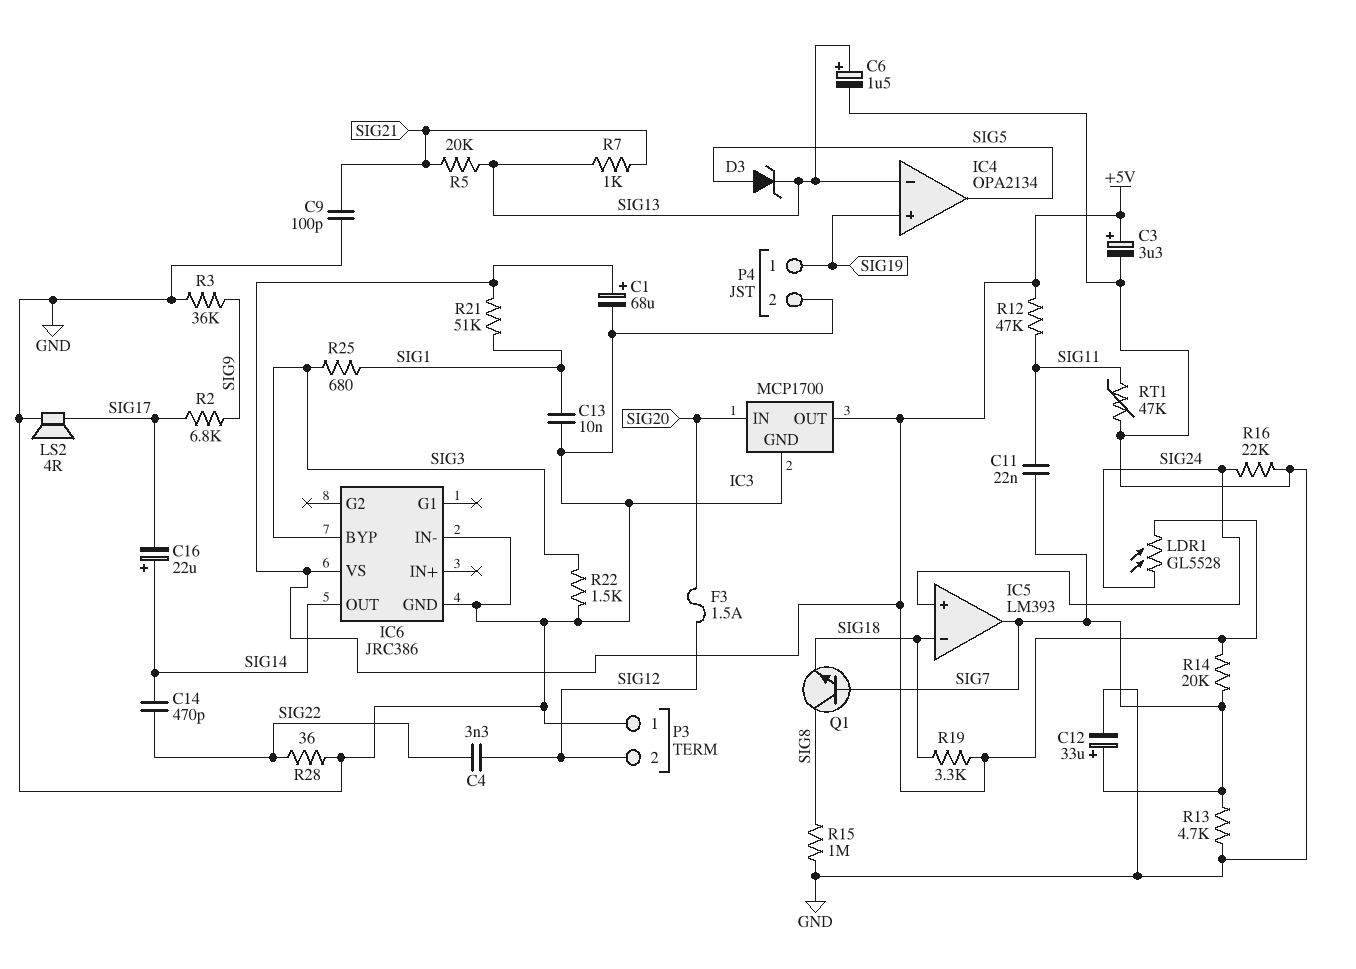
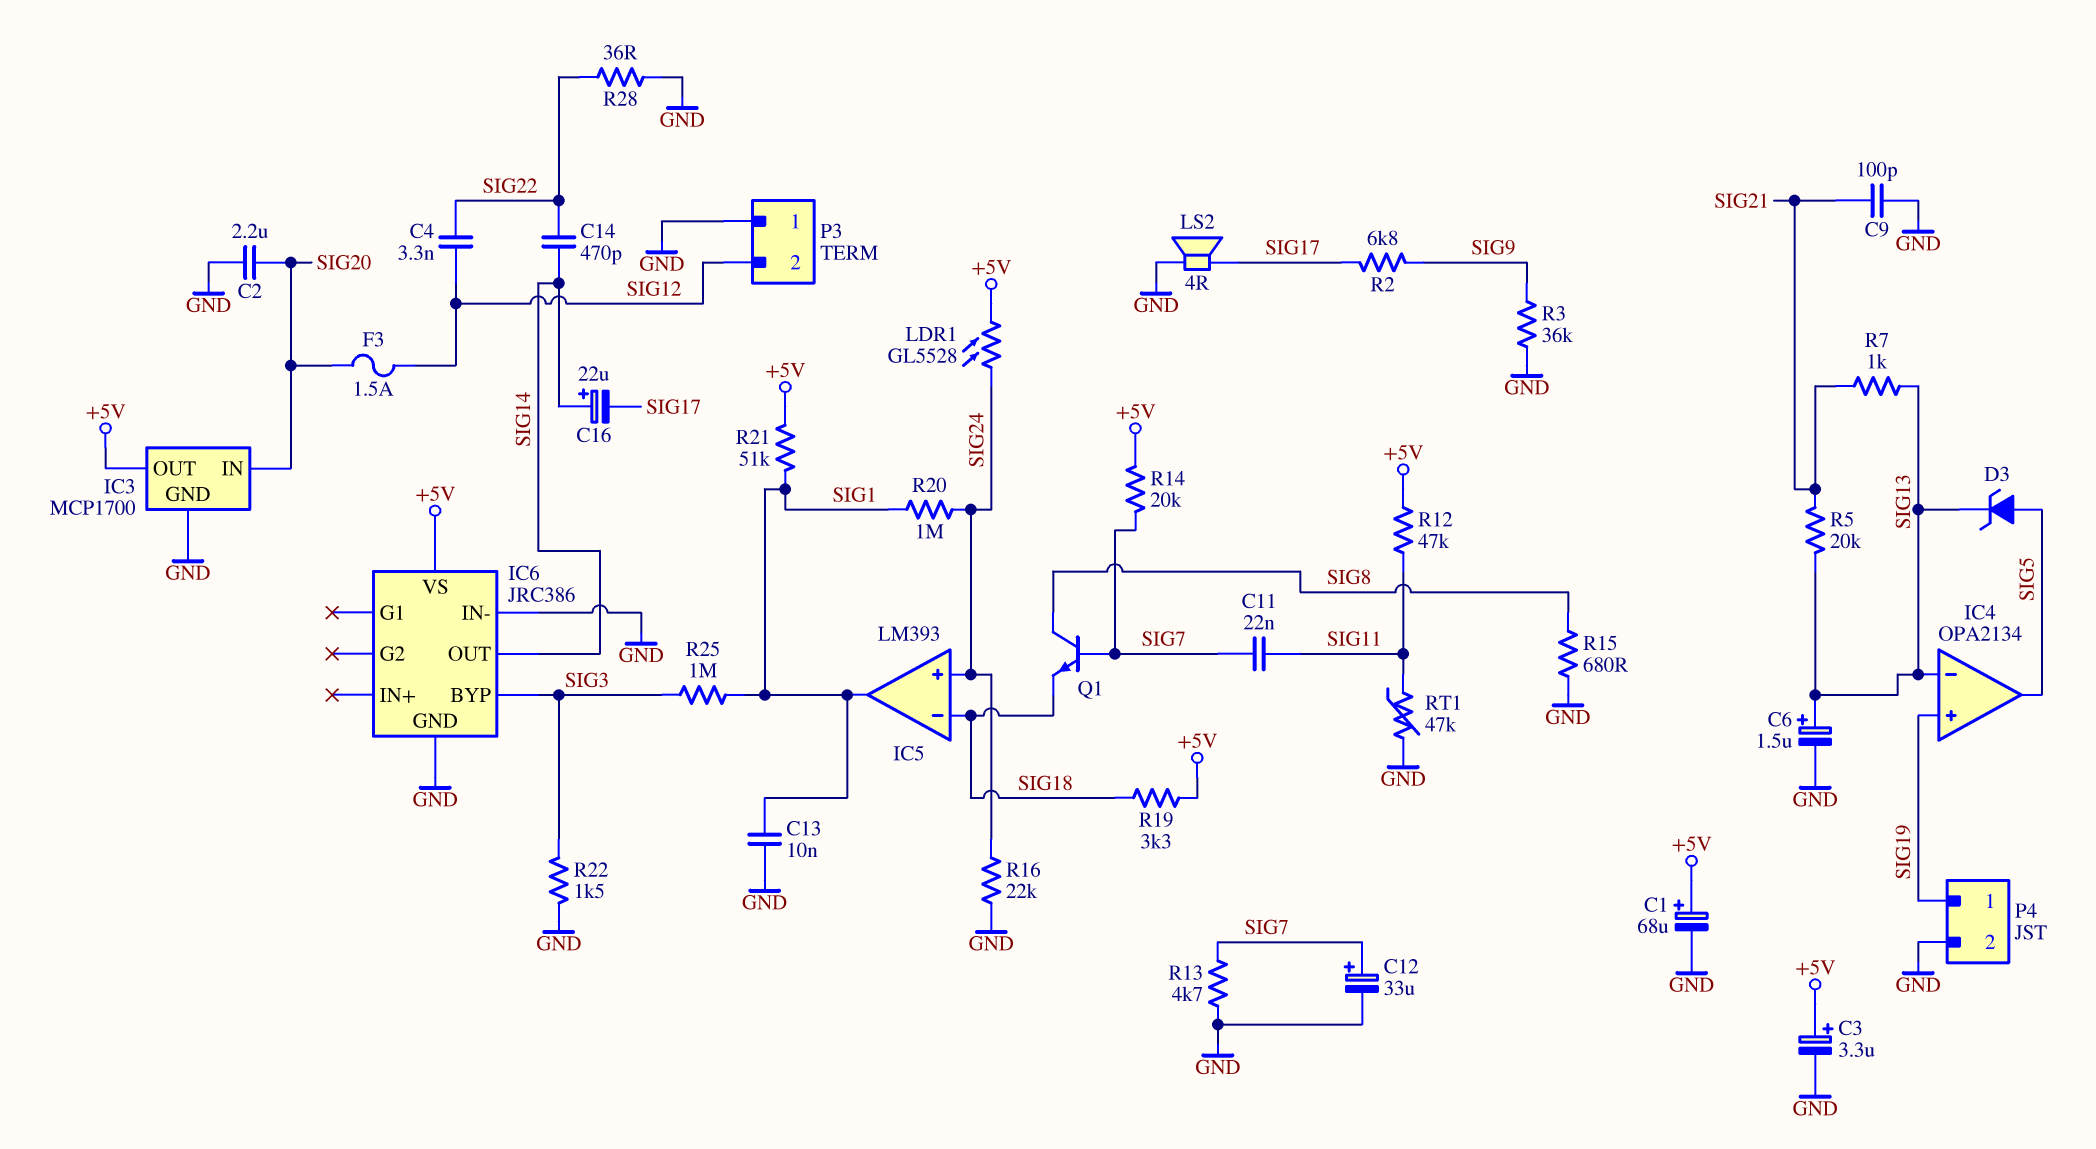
C2: none -> 2.2uF (GND, SIG20)
IC5 pin out: SIG7 -> SIG1
R15: 1M (GND, SIG8) -> 680 (GND, SIG8)
R20: none -> 1M (SIG1, SIG24)
R25: 680 (SIG1, SIG3) -> 1M (SIG1, SIG3)

